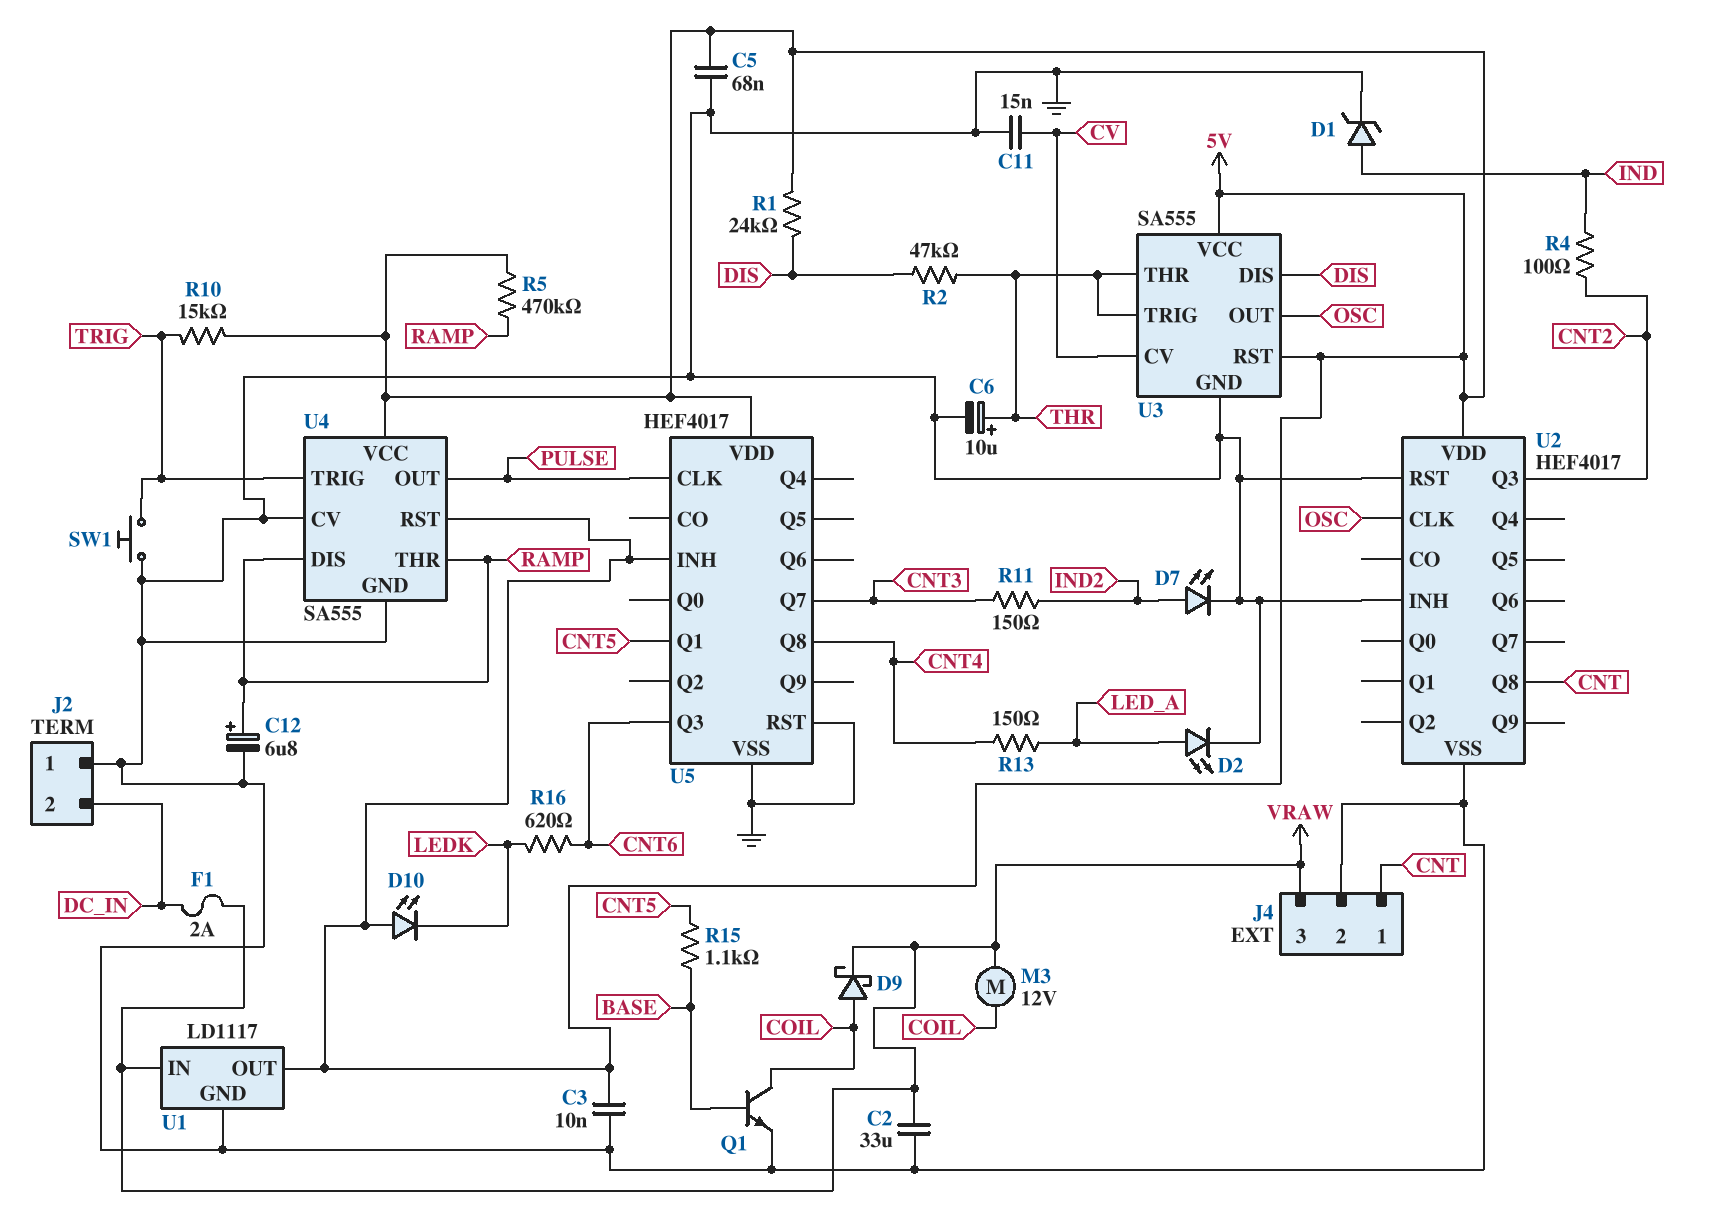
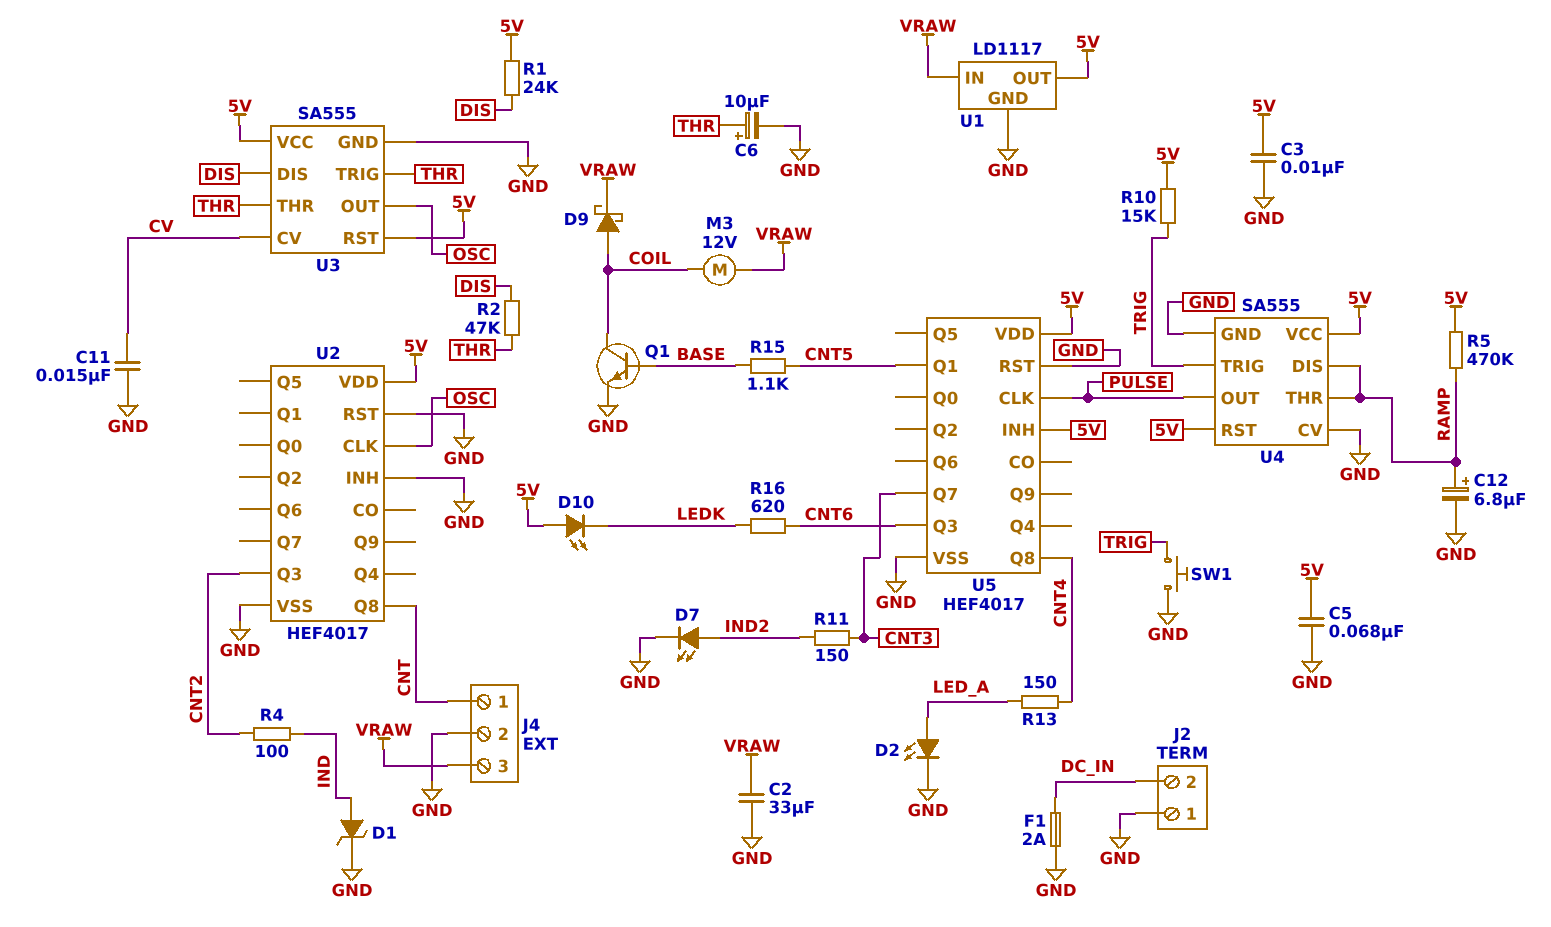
F1: 2A (DC_IN, VRAW) -> 2A (DC_IN, GND)

